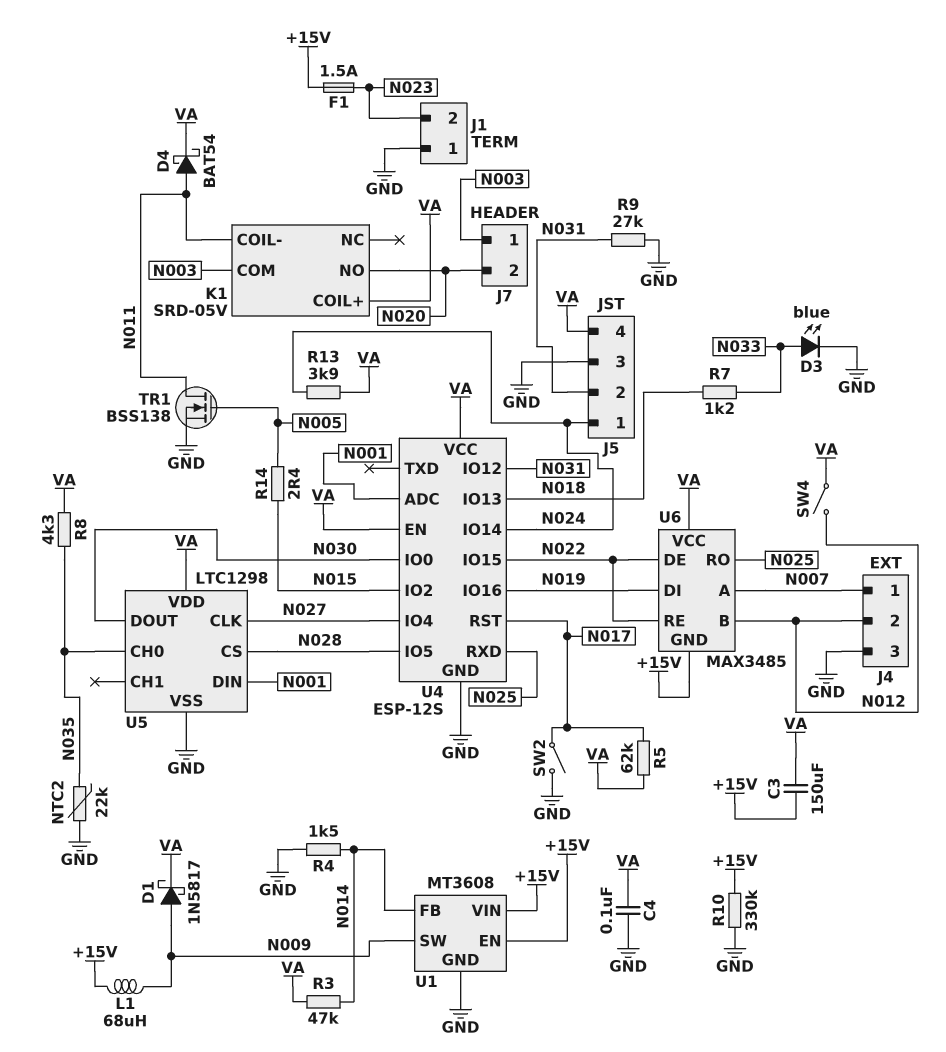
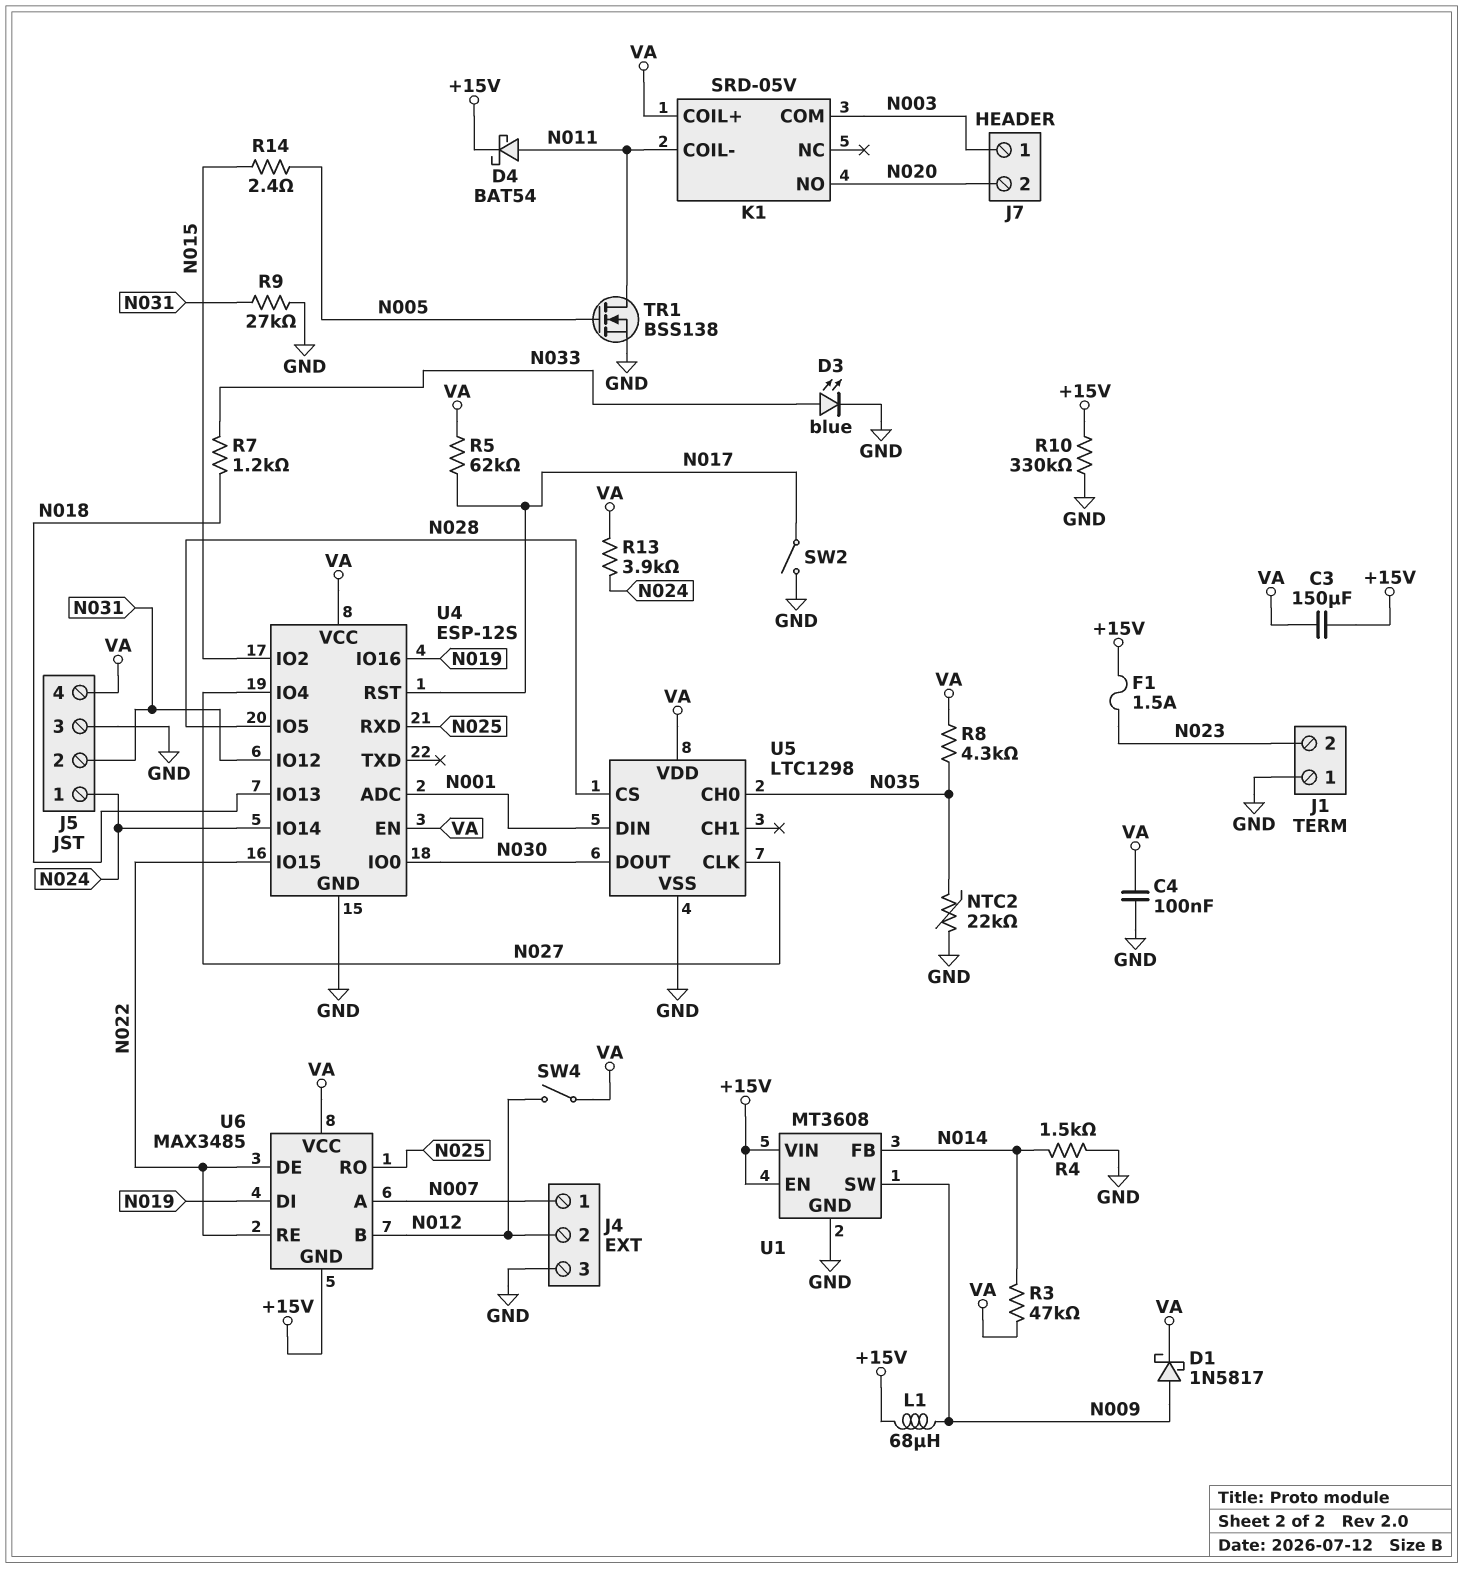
D4: schottky BAT54 (A N011, K VA) -> schottky BAT54 (A N011, K +15V)

